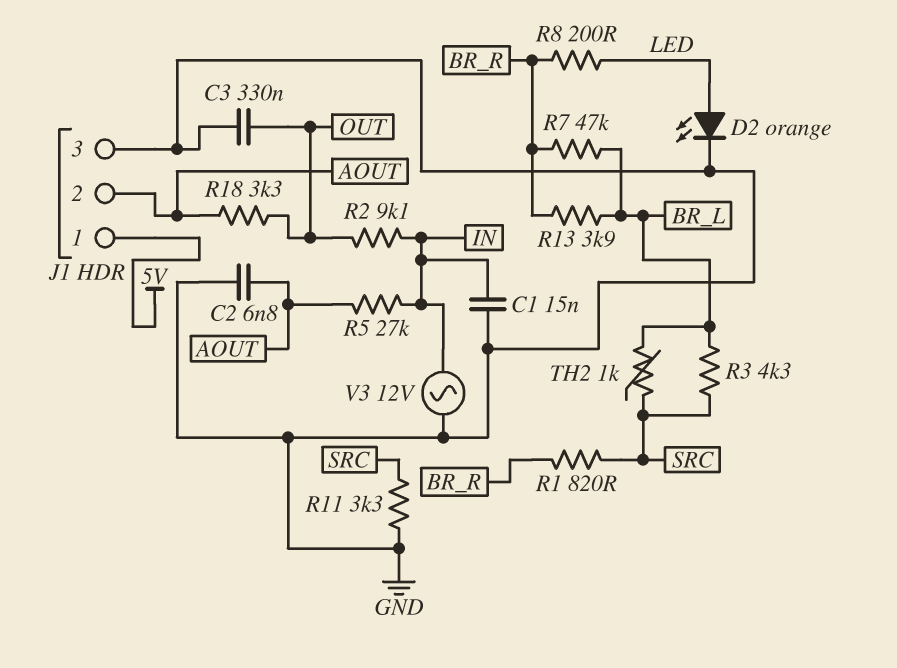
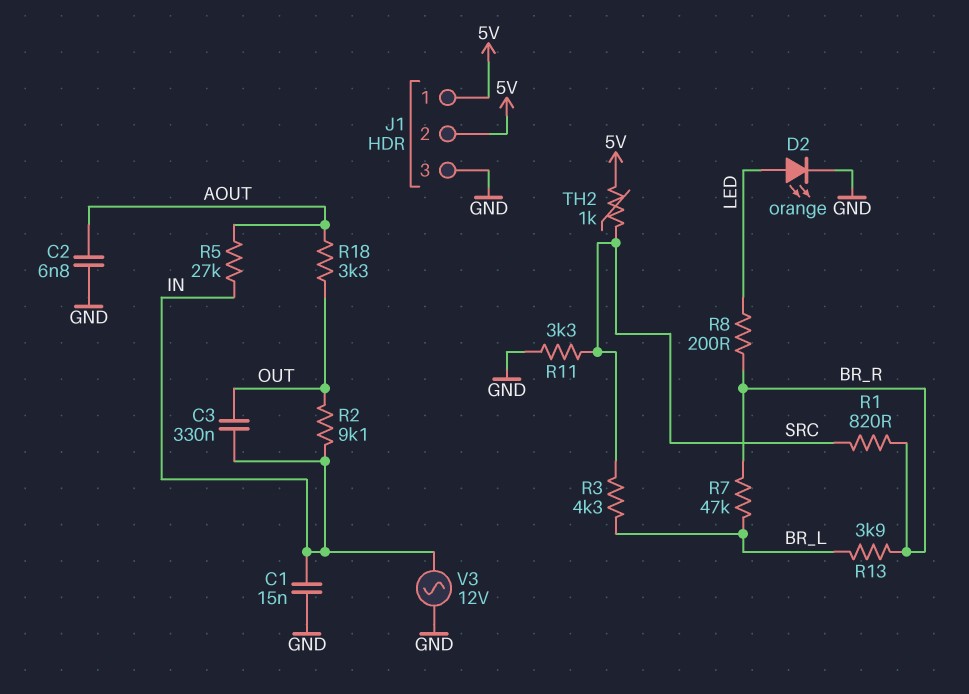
C3: 330nF (GND, OUT) -> 330nF (IN, OUT)
J1 pin 2: AOUT -> 5V
TH2: 1k (BR_L, SRC) -> 1k (5V, SRC)

